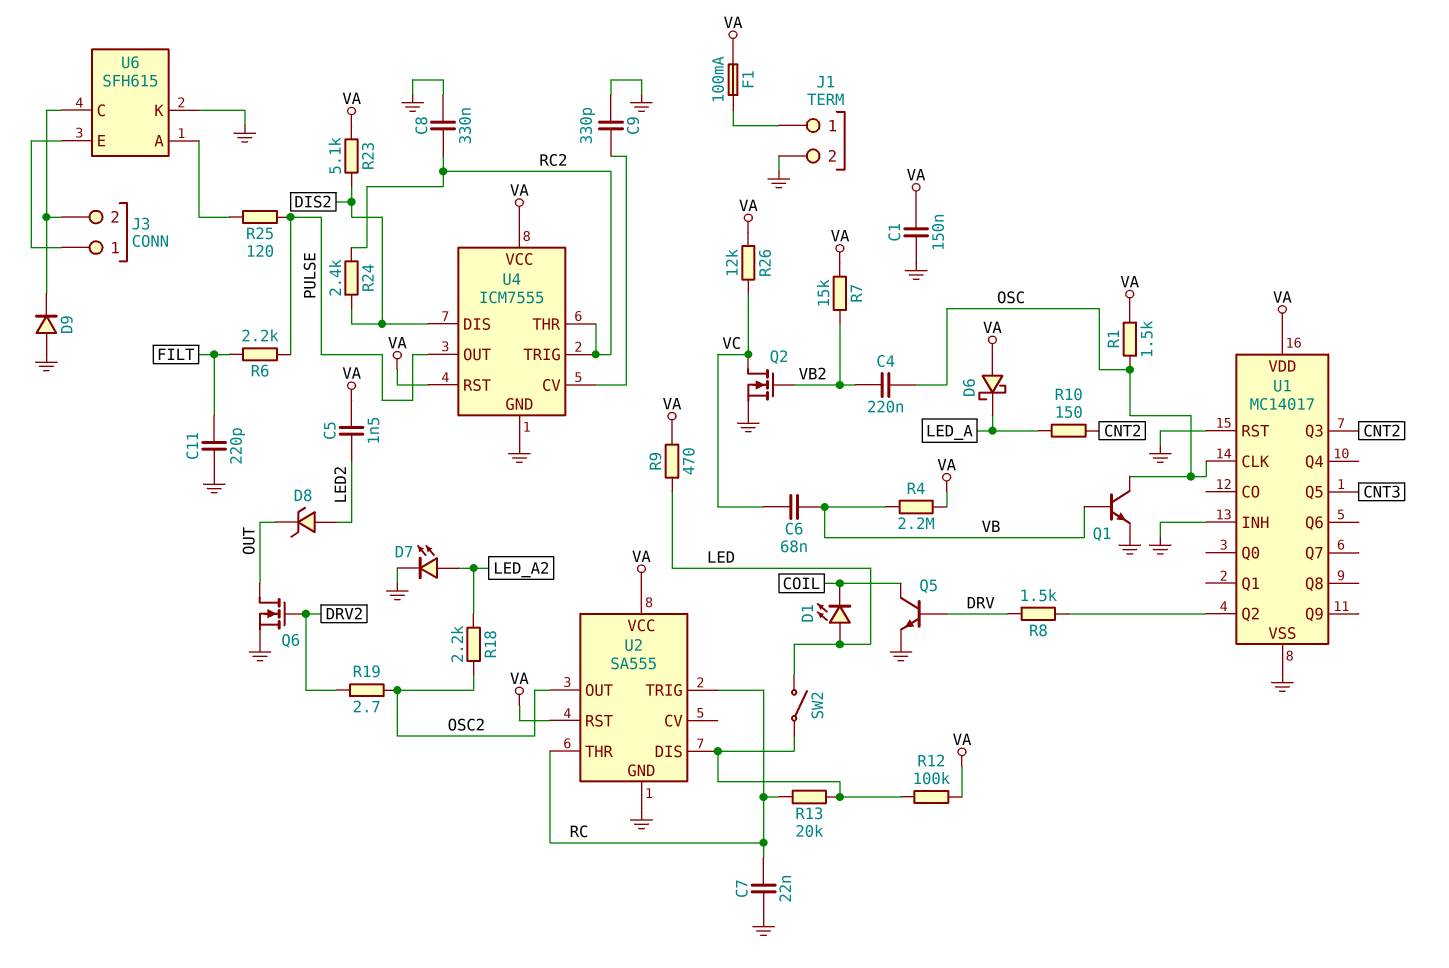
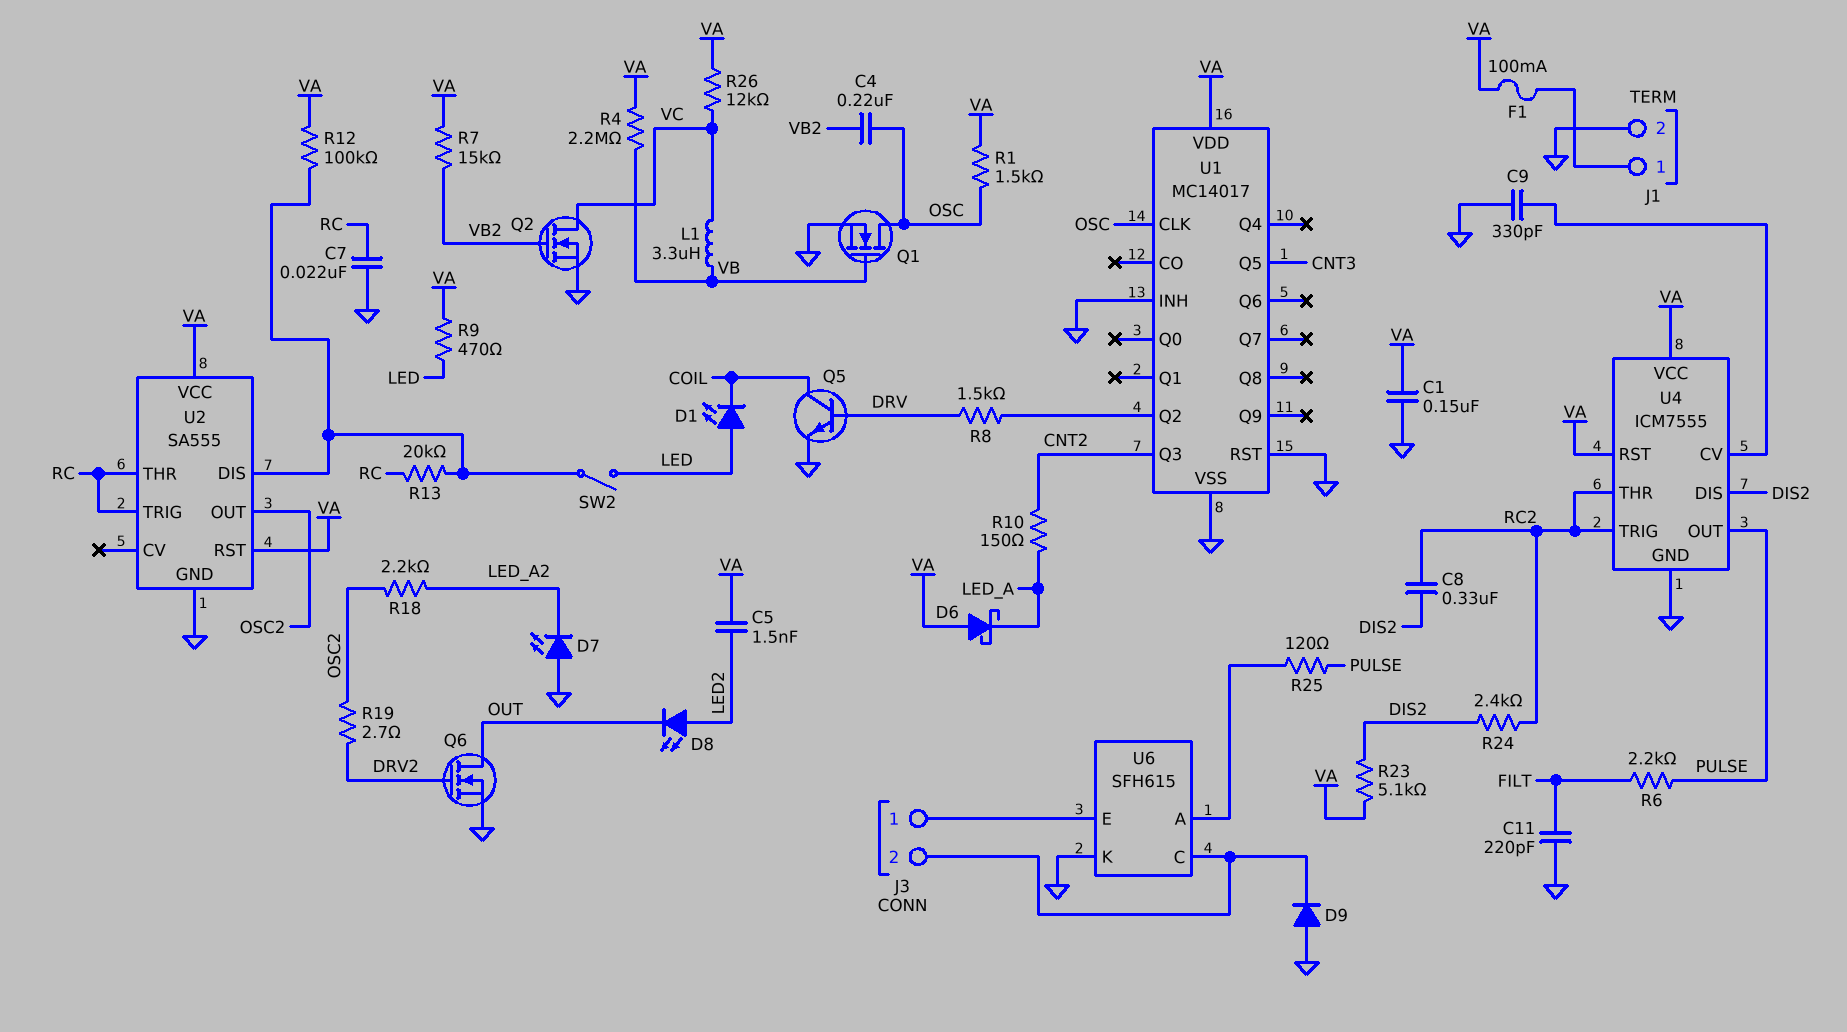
C6: 68nF (VB, VC) -> none
C8: 330nF (GND, RC2) -> 330nF (DIS2, RC2)
D7: LED (A LED_A2, K GND) -> LED (A GND, K LED_A2)
D8: zener (A LED2, K OUT) -> LED (A LED2, K OUT)
L1: none -> 3.3uH (VB, VC)
Q1: NPN (B VB, C OSC, E GND) -> NMOS (G VB, D OSC, S GND)

